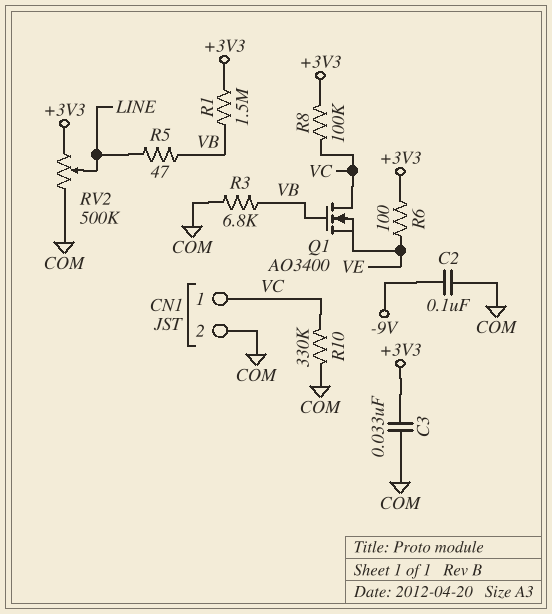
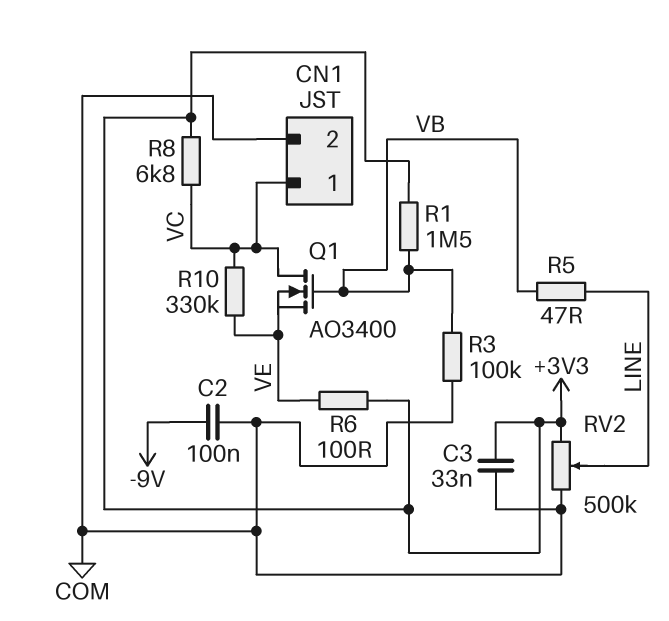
R3: 6.8k (COM, VB) -> 100k (COM, VB)
R8: 100k (+3V3, VC) -> 6.8k (+3V3, VC)
R10: 330k (COM, VC) -> 330k (VC, VE)

